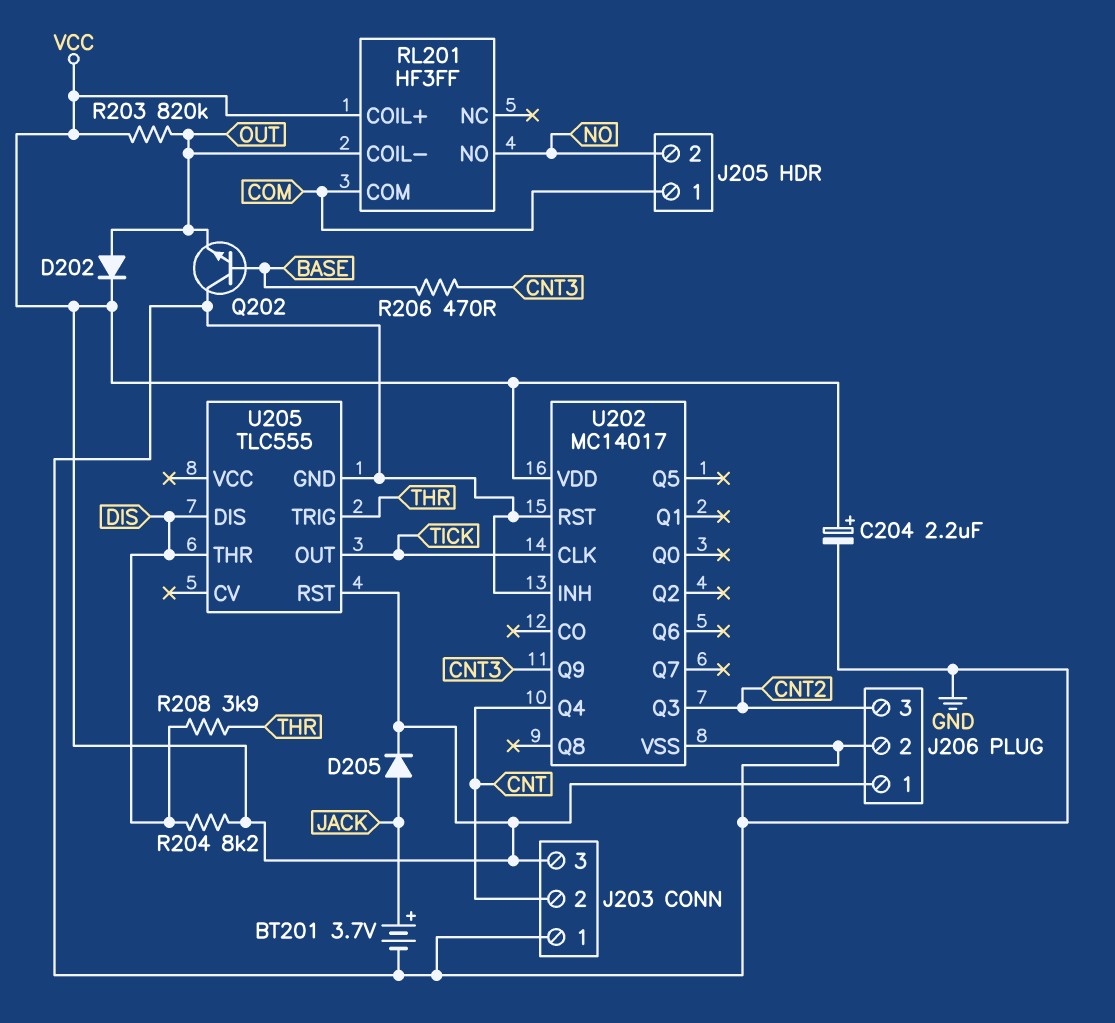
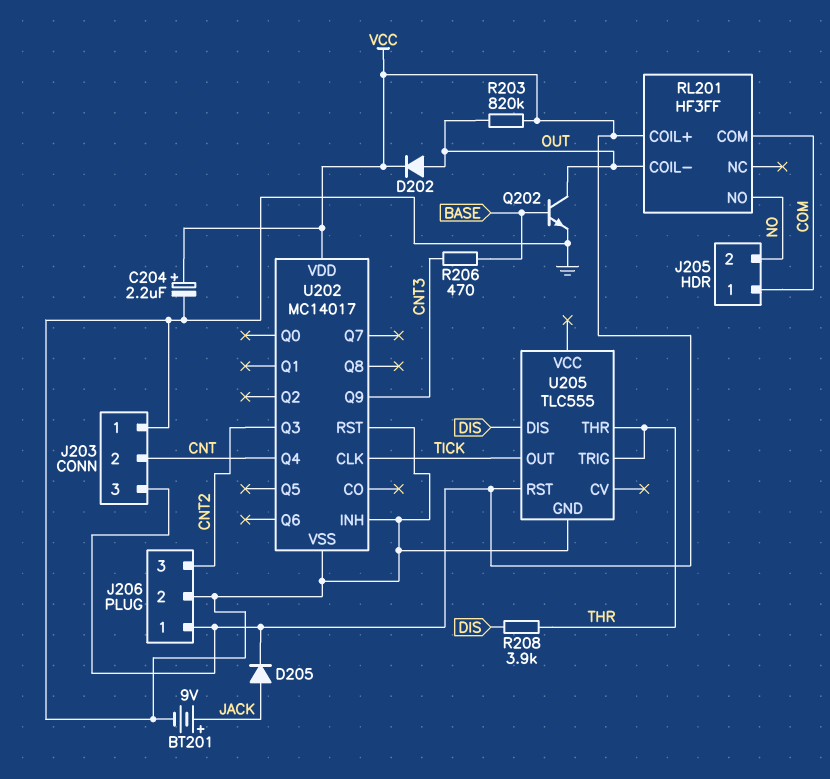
BT201: 3.7V (plus JACK, minus GND) -> 9V (plus JACK, minus GND)
Q202: NPN (B BASE, C GND, E OUT) -> NPN (B BASE, C OUT, E GND)
R204: 8.2k (DIS, VCC) -> none
U205 pin THR: DIS -> THR

